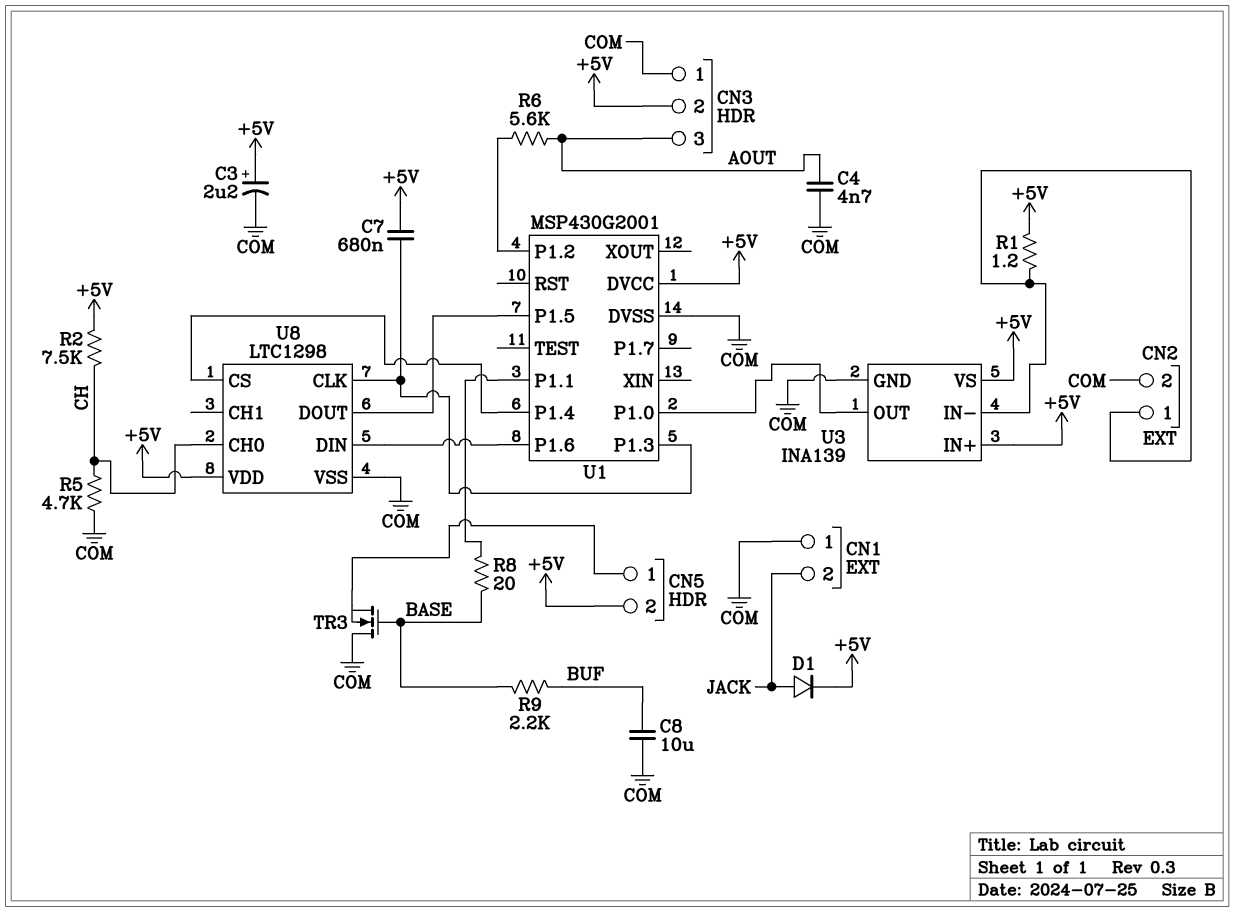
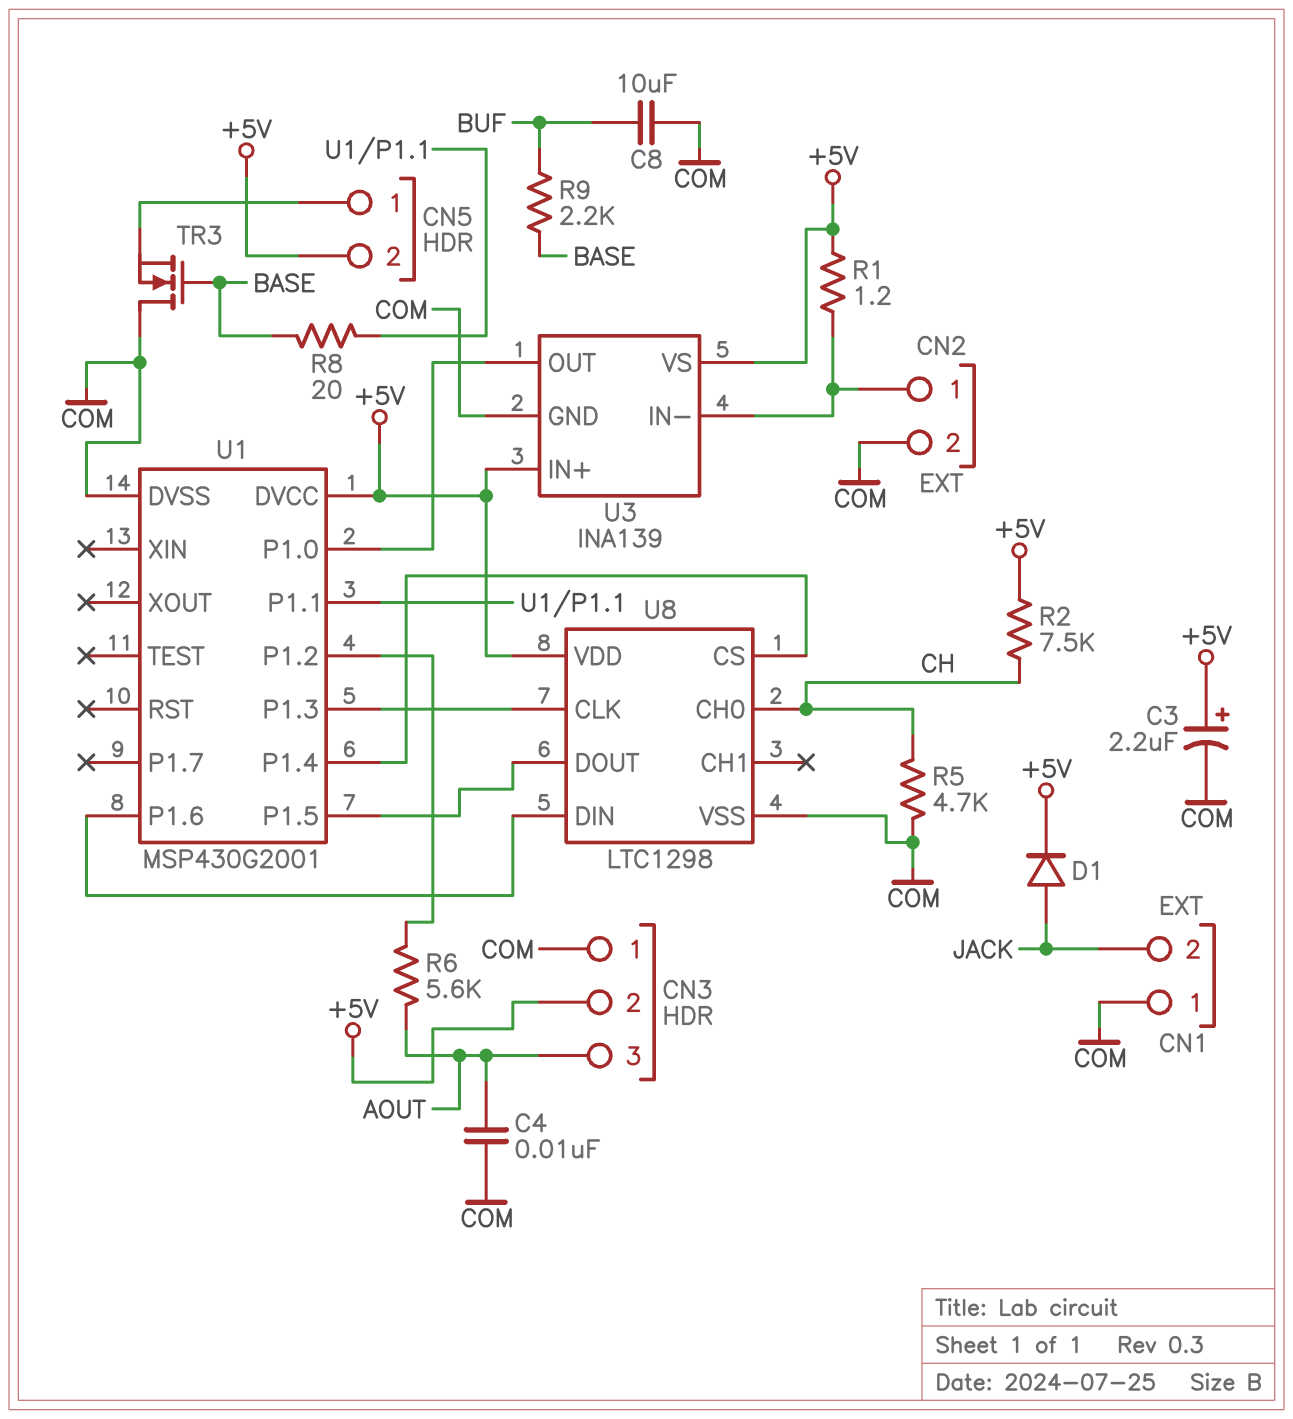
C4: 4.7nF (AOUT, COM) -> 10nF (AOUT, COM)
C7: 680nF (+5V, U1/P1.3) -> none

